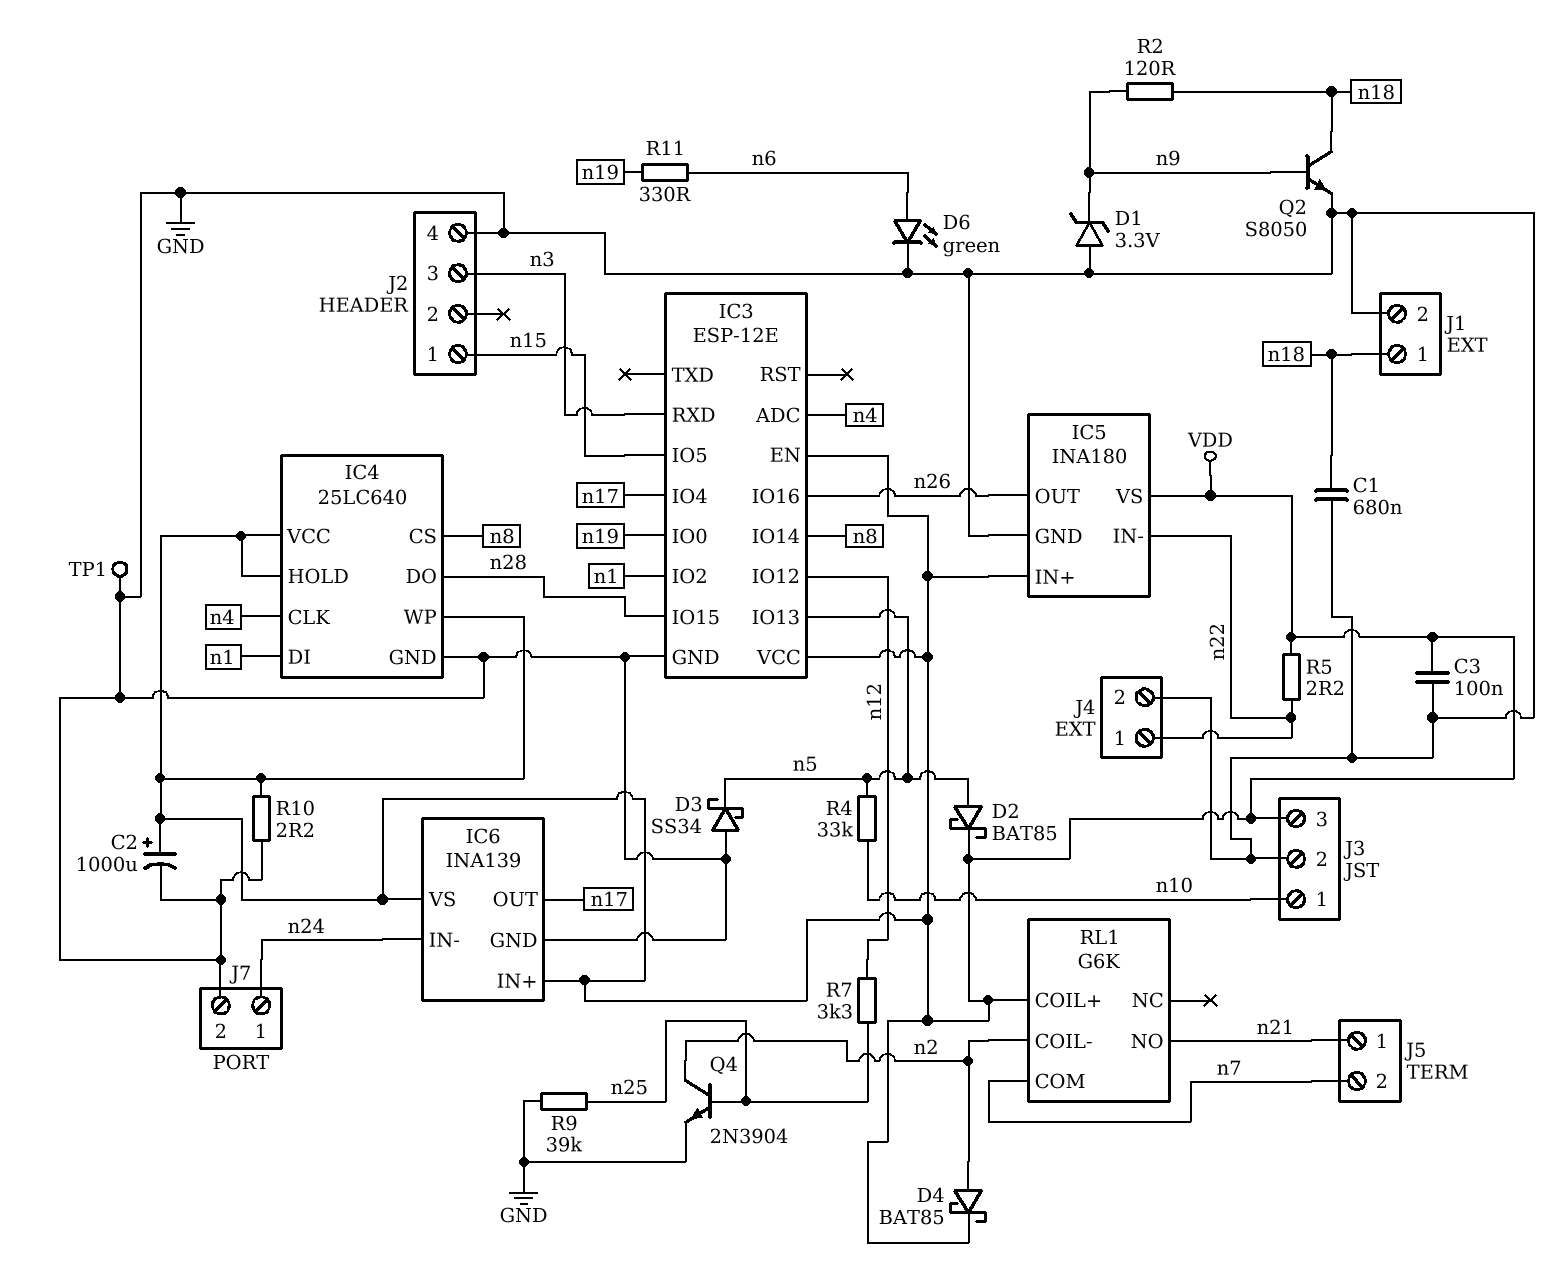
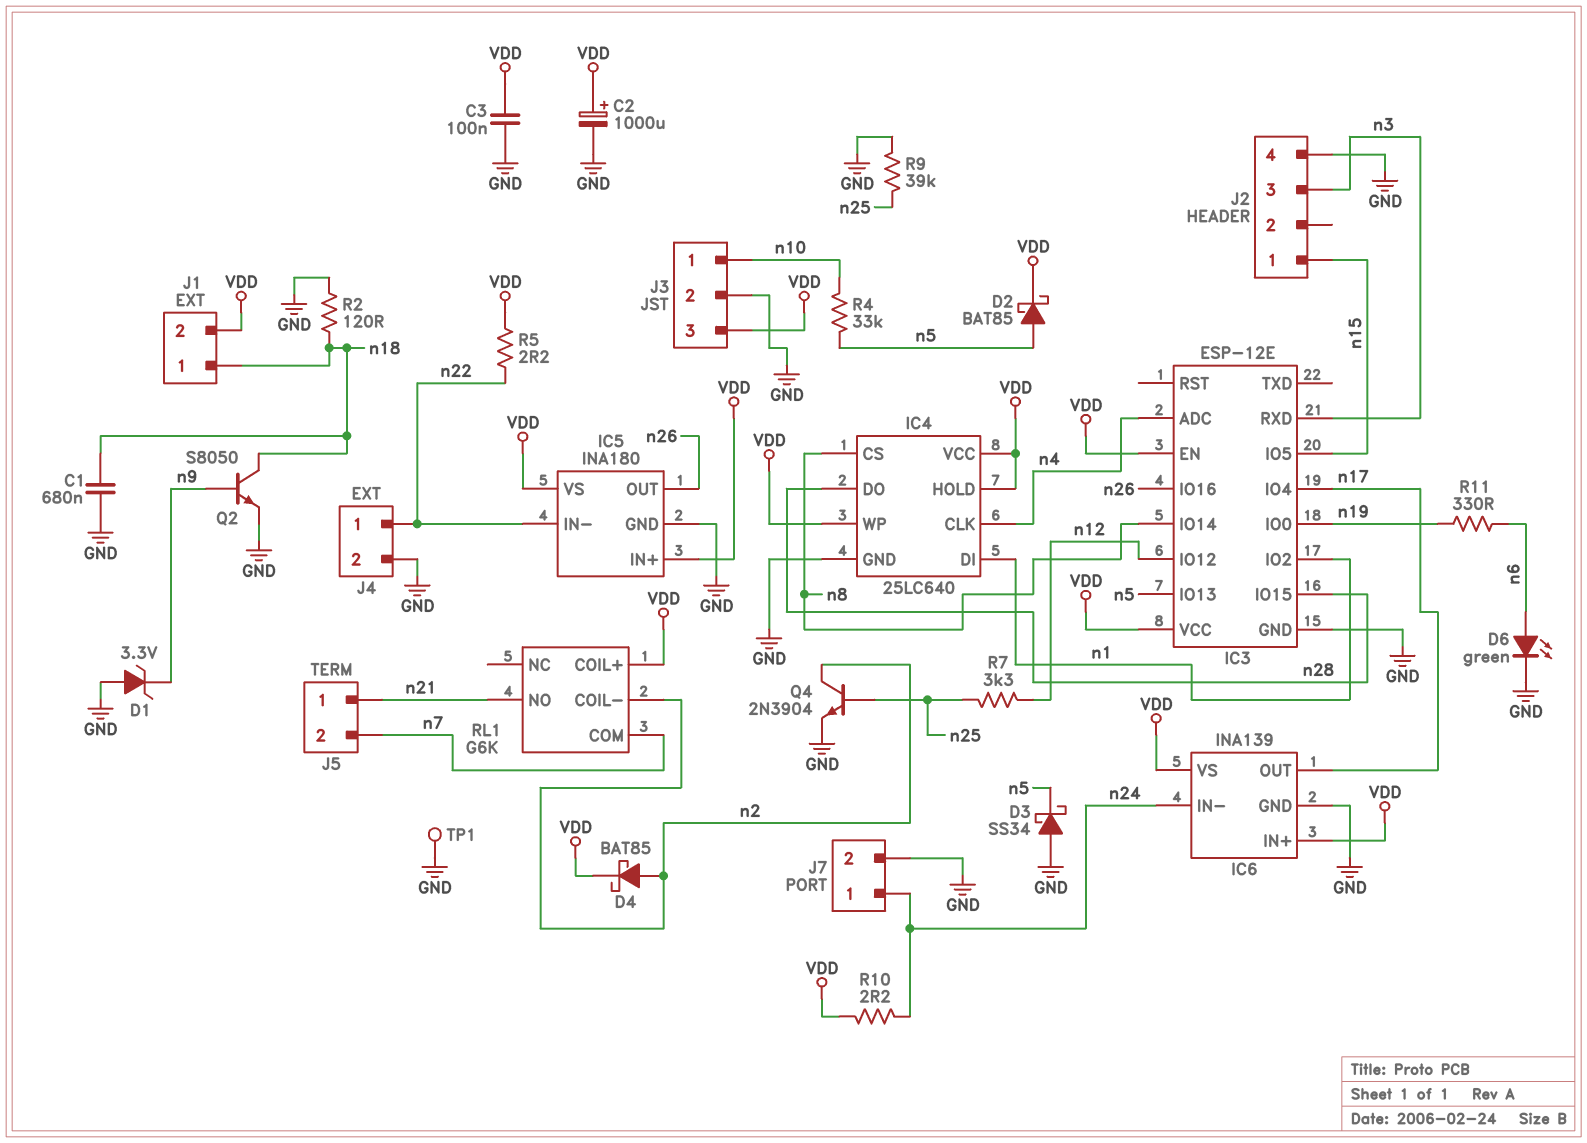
J1 pin 2: GND -> VDD
R2: 120 (n9, n18) -> 120 (GND, n18)
R10: 2.2 (GND, VDD) -> 2.2 (VDD, n24)

